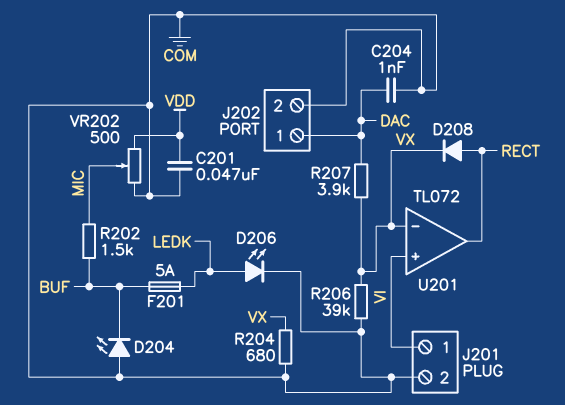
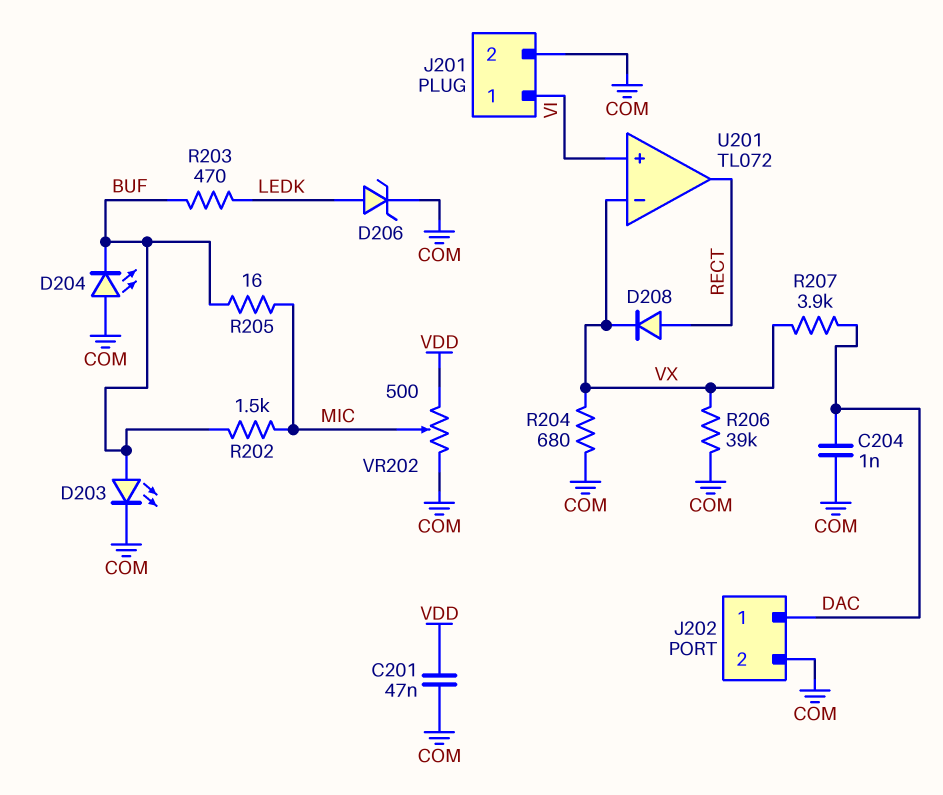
D203: none -> LED (A BUF, K COM)
D206: LED (A LEDK, K COM) -> zener (A LEDK, K COM)
F201: 5A (BUF, LEDK) -> none
R203: none -> 470 (BUF, LEDK)
R205: none -> 16 (BUF, MIC)

